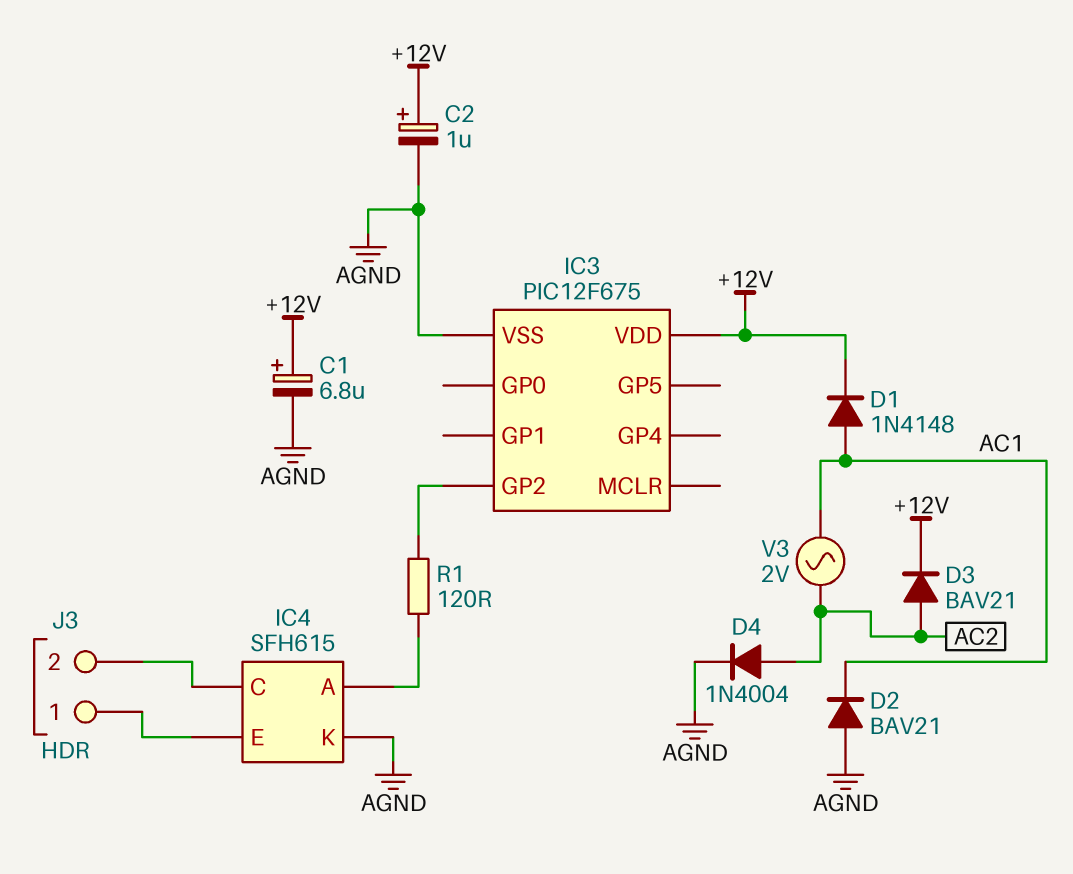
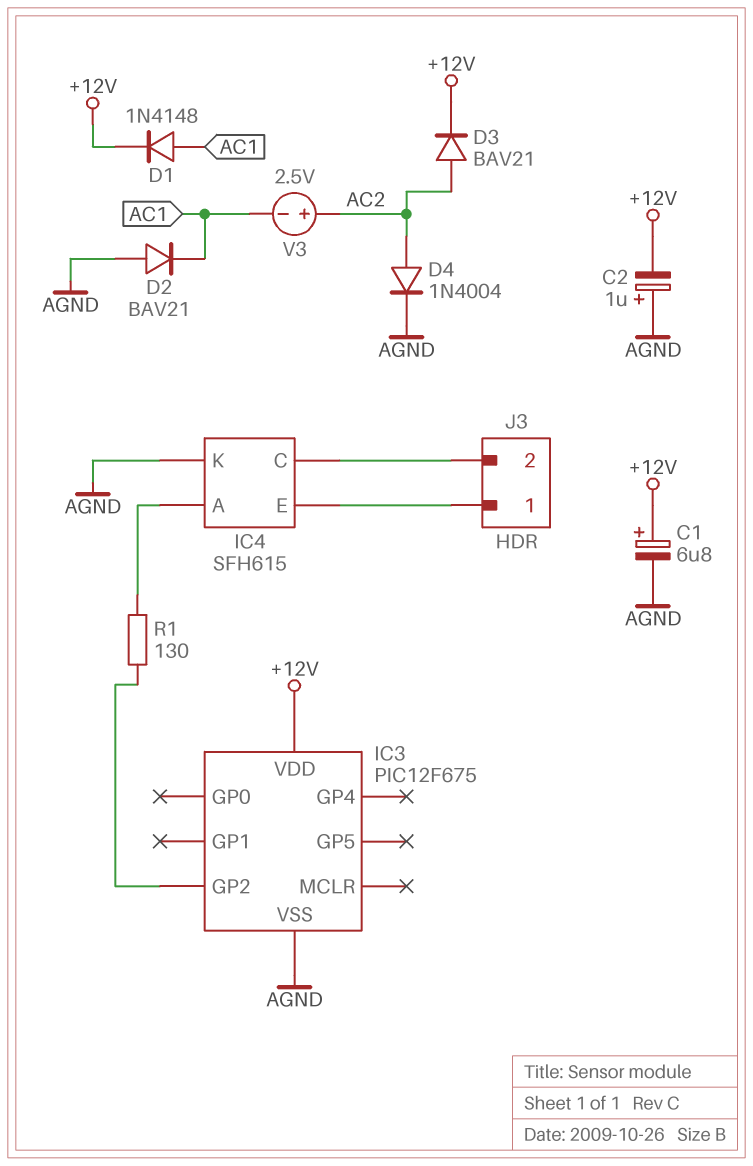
C2: 1uF (plus +12V, minus AGND) -> 1uF (plus AGND, minus +12V)
R1: 120 (IC3/GP2, IC4/A) -> 130 (IC3/GP2, IC4/A)
V3: AC 2V (AC1, AC2) -> 2.5V (plus AC2, minus AC1)

